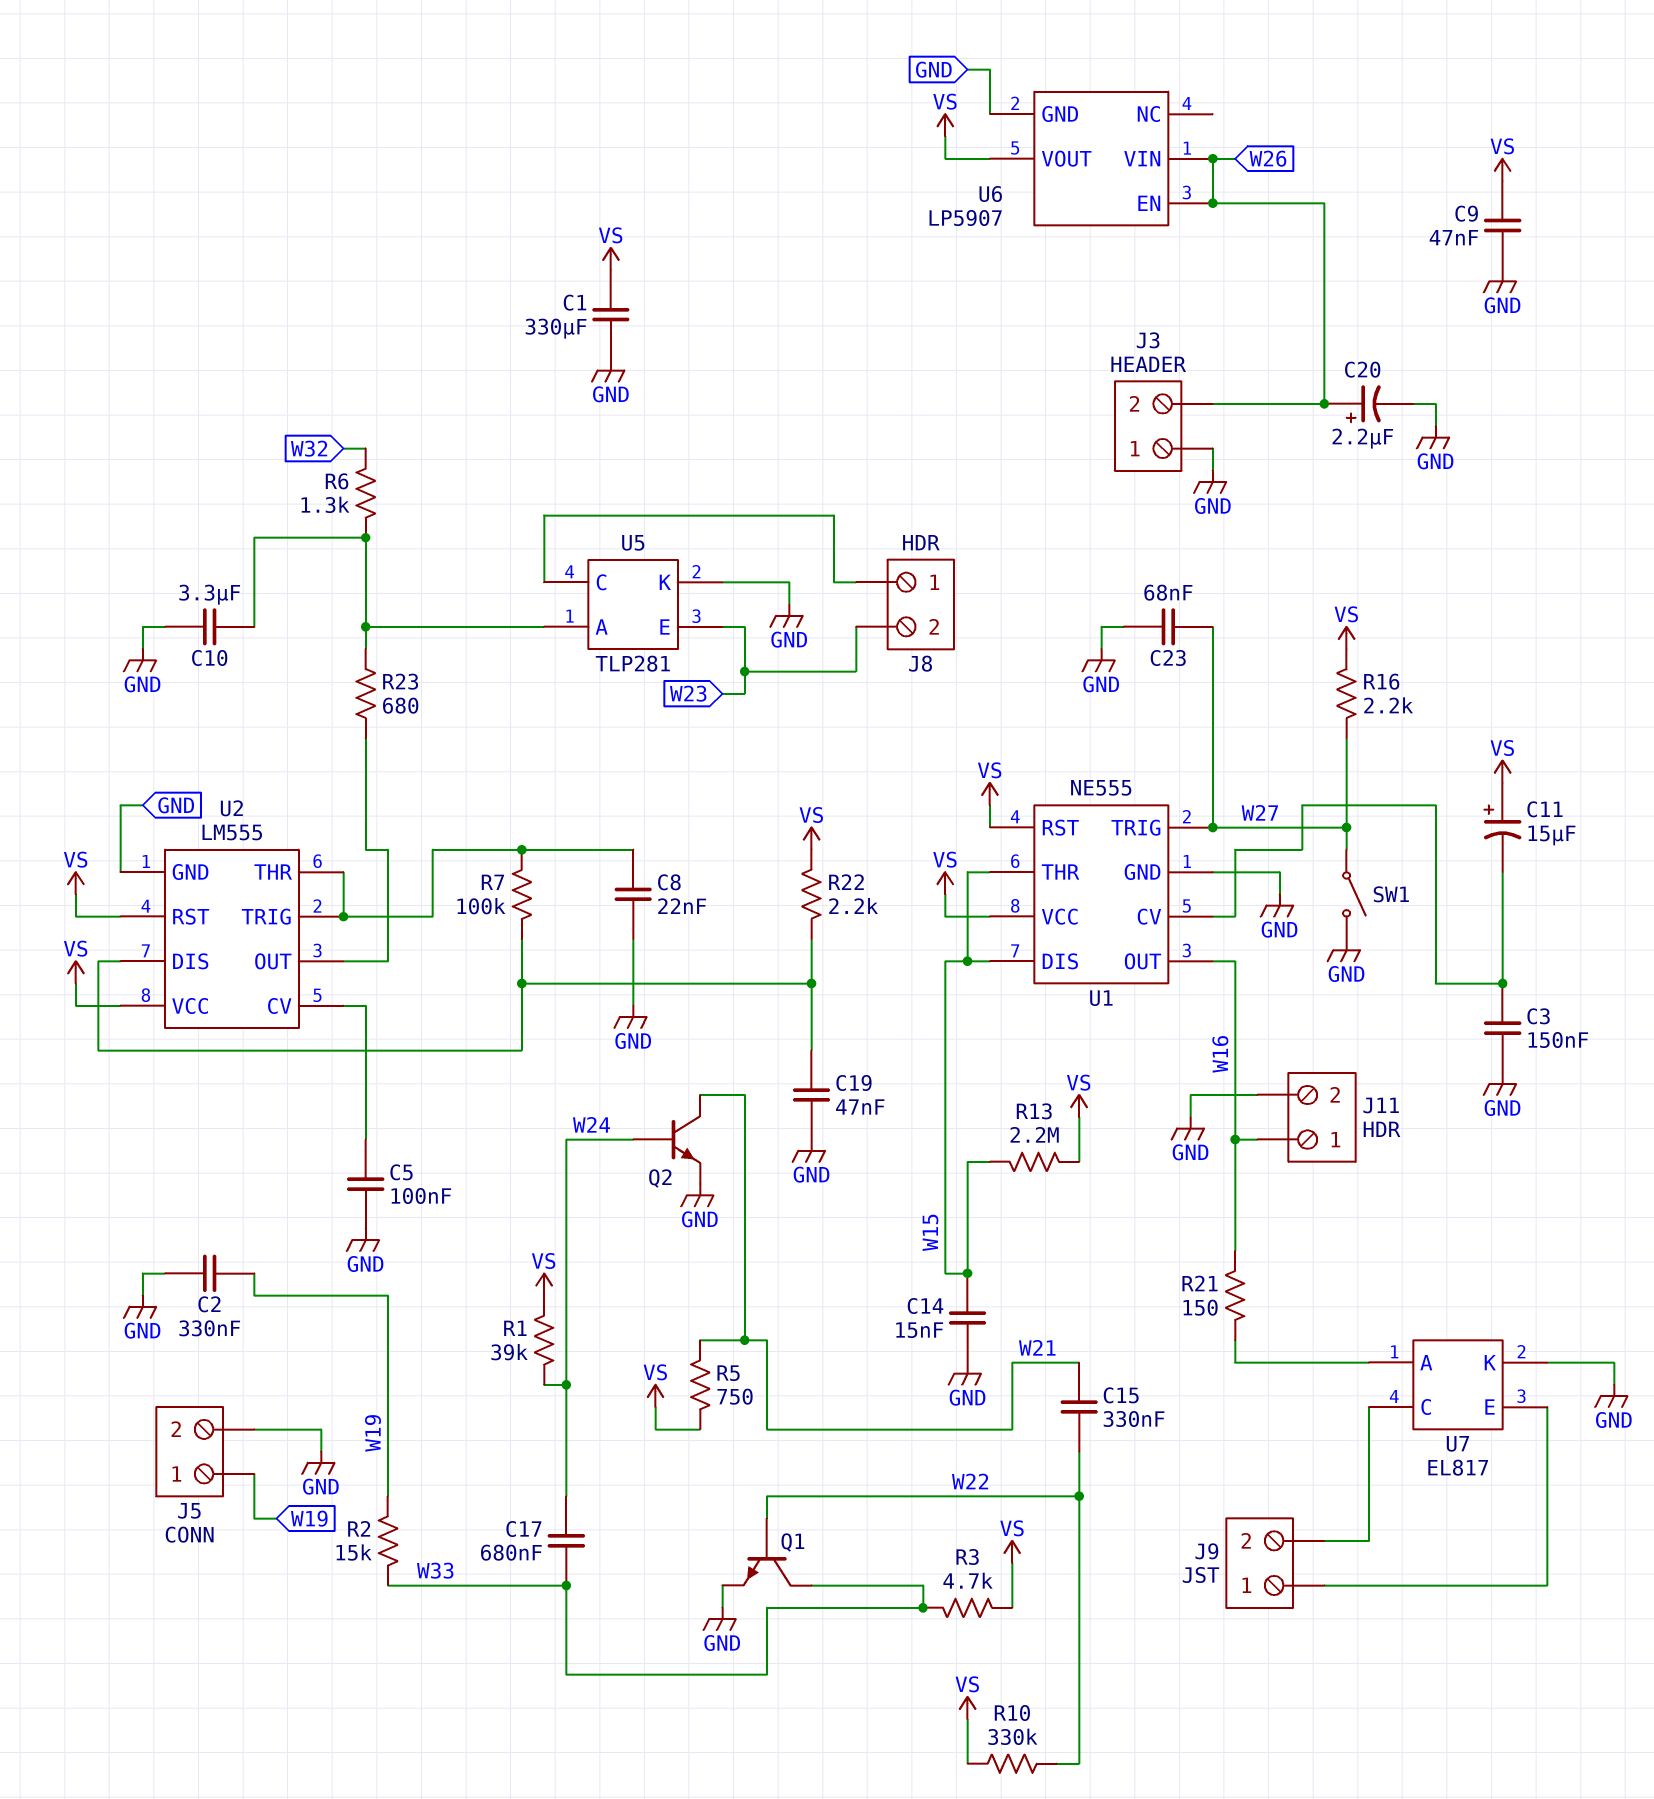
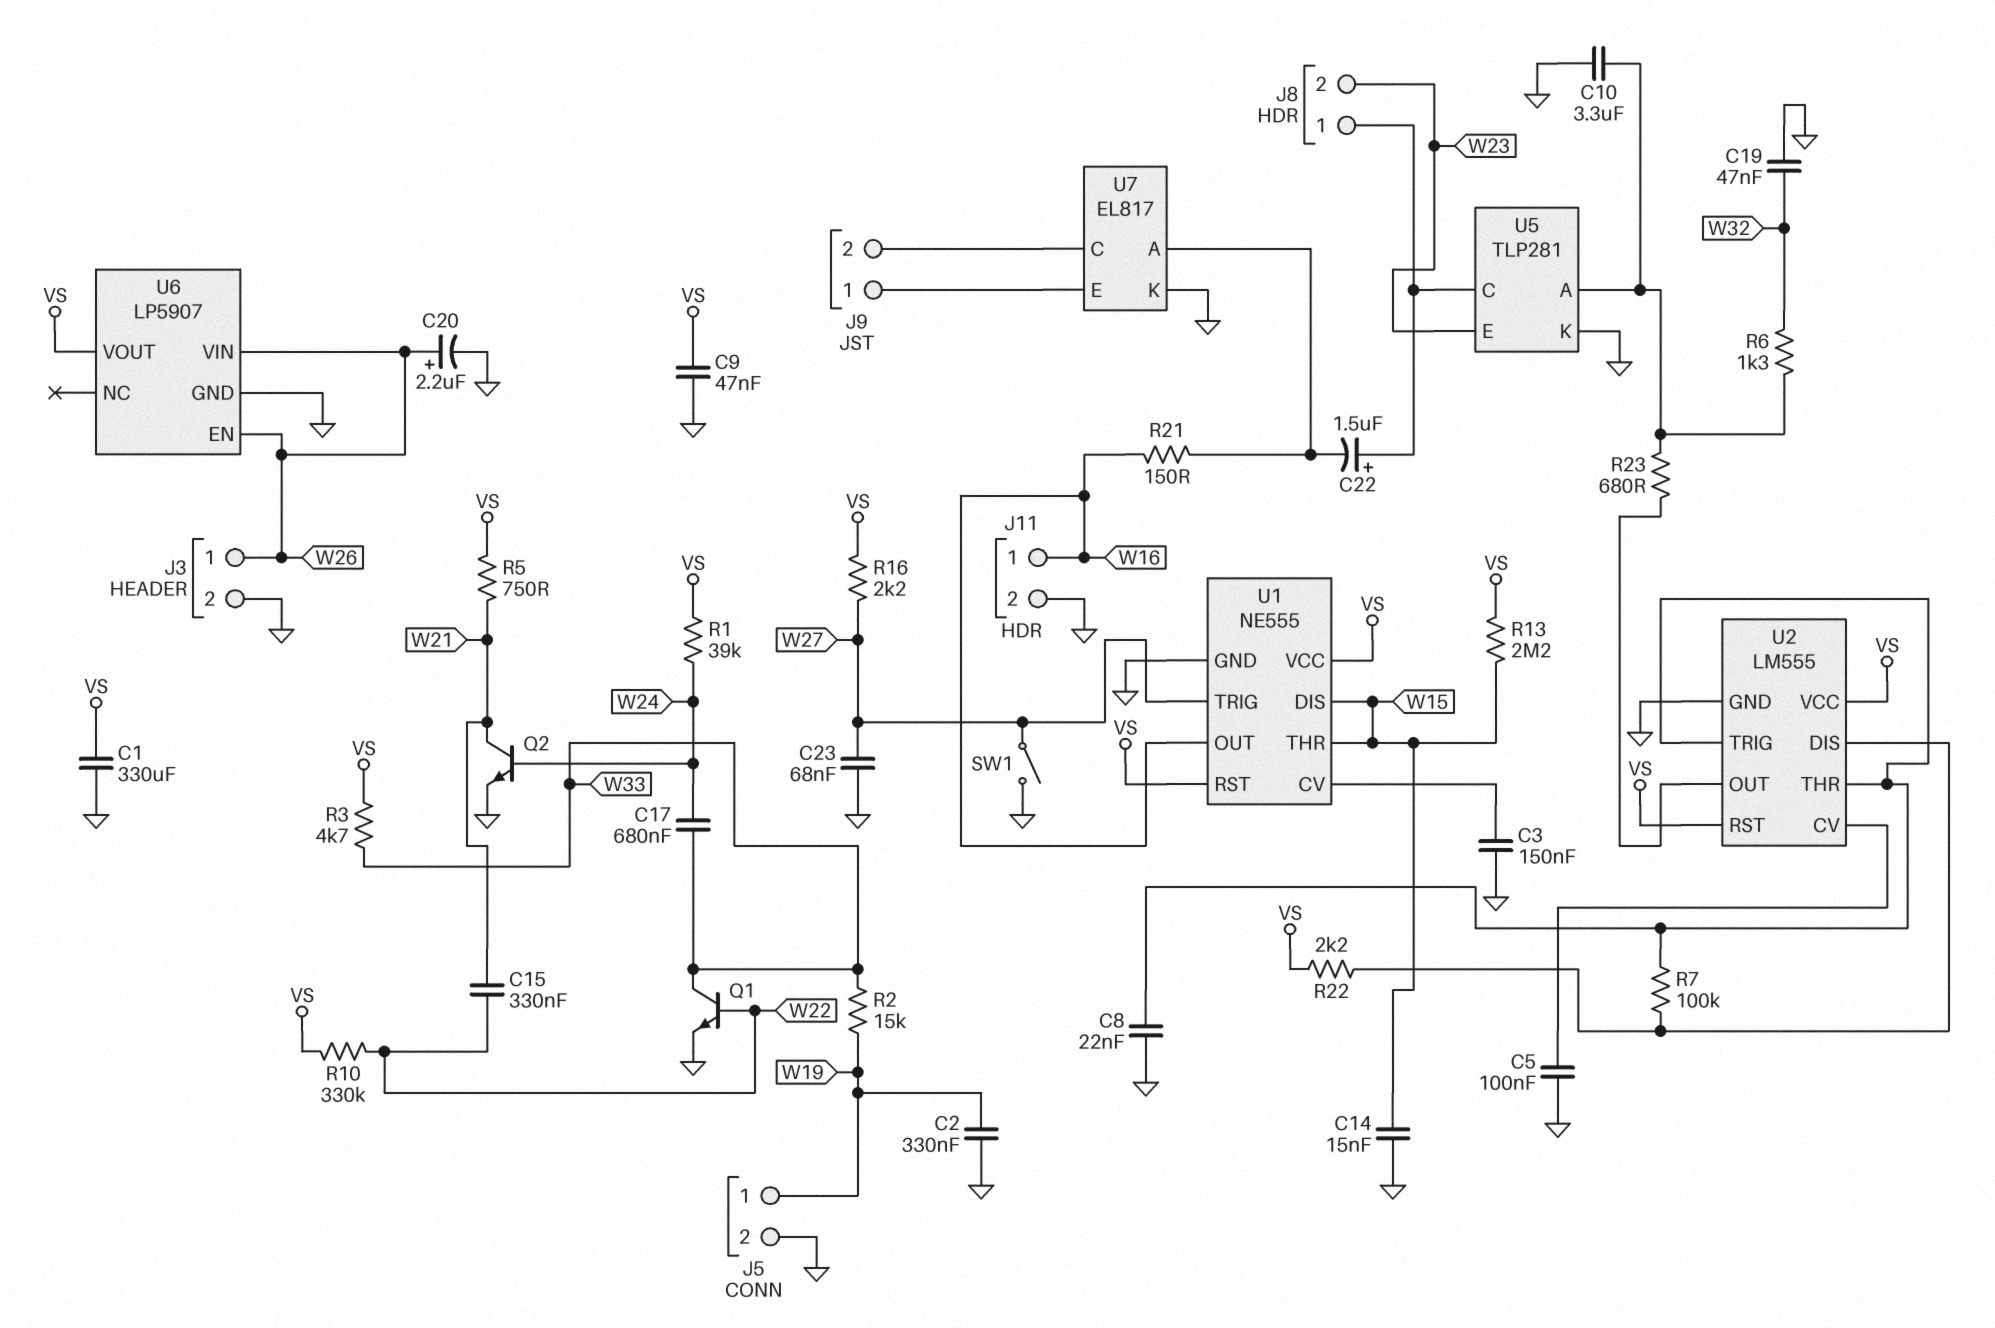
C11: 15uF (plus VS, minus U1/CV) -> none
C19: 47nF (GND, U2/DIS) -> 47nF (GND, W32)
C22: none -> 1.5uF (plus J8/1, minus U7/A)
J3 pin 1: GND -> W26
J3 pin 2: W26 -> GND

